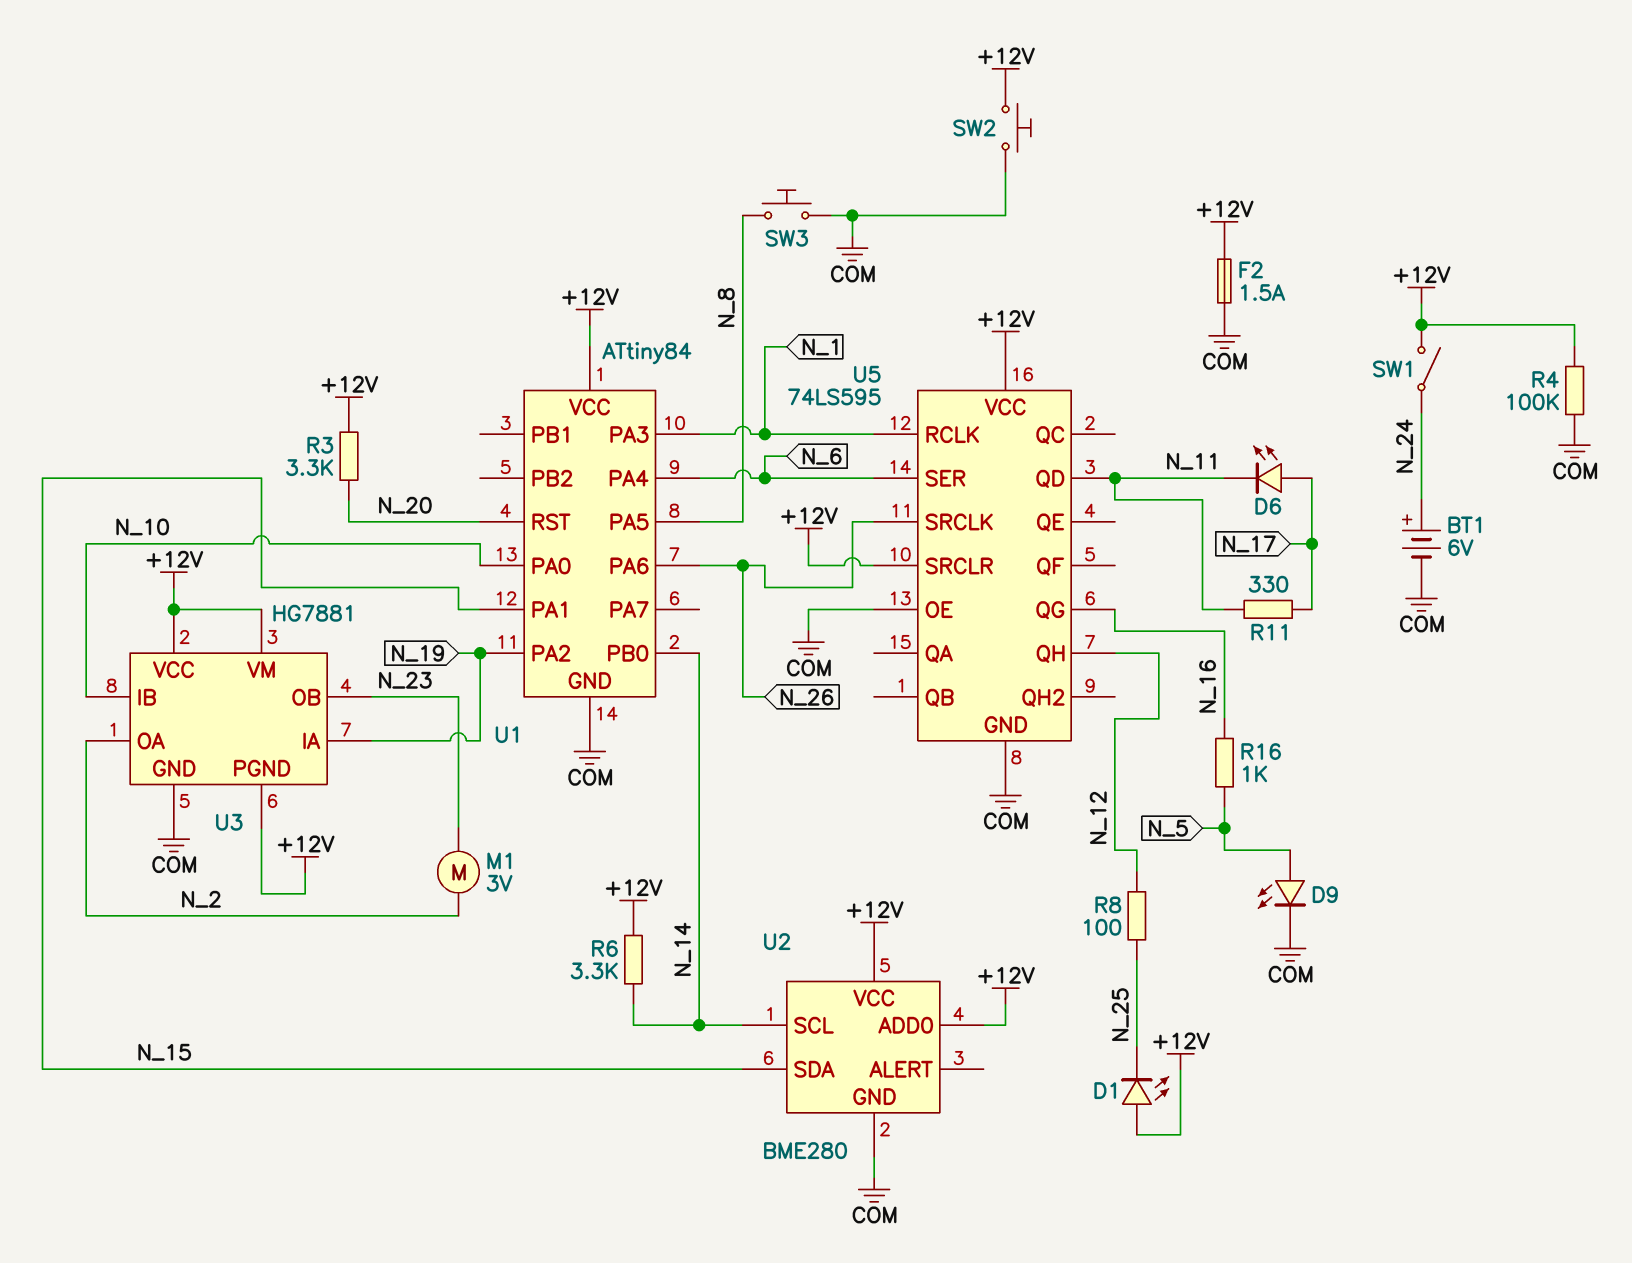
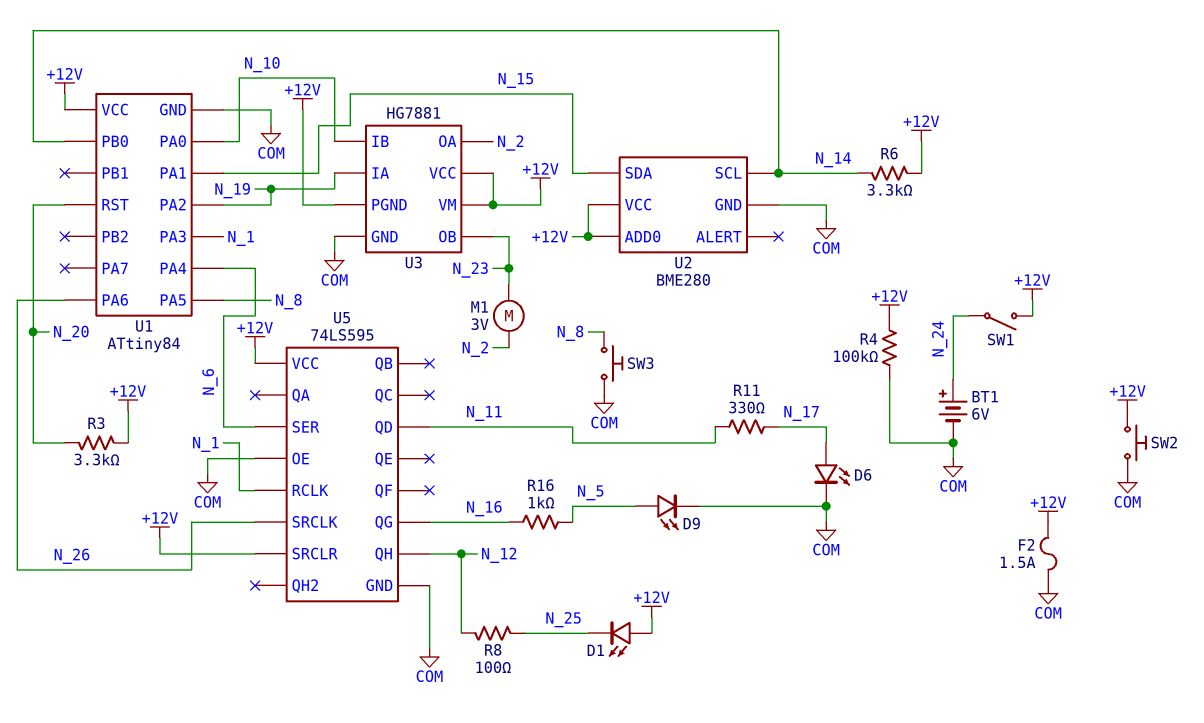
D6: LED (A N_17, K N_11) -> LED (A N_17, K COM)

